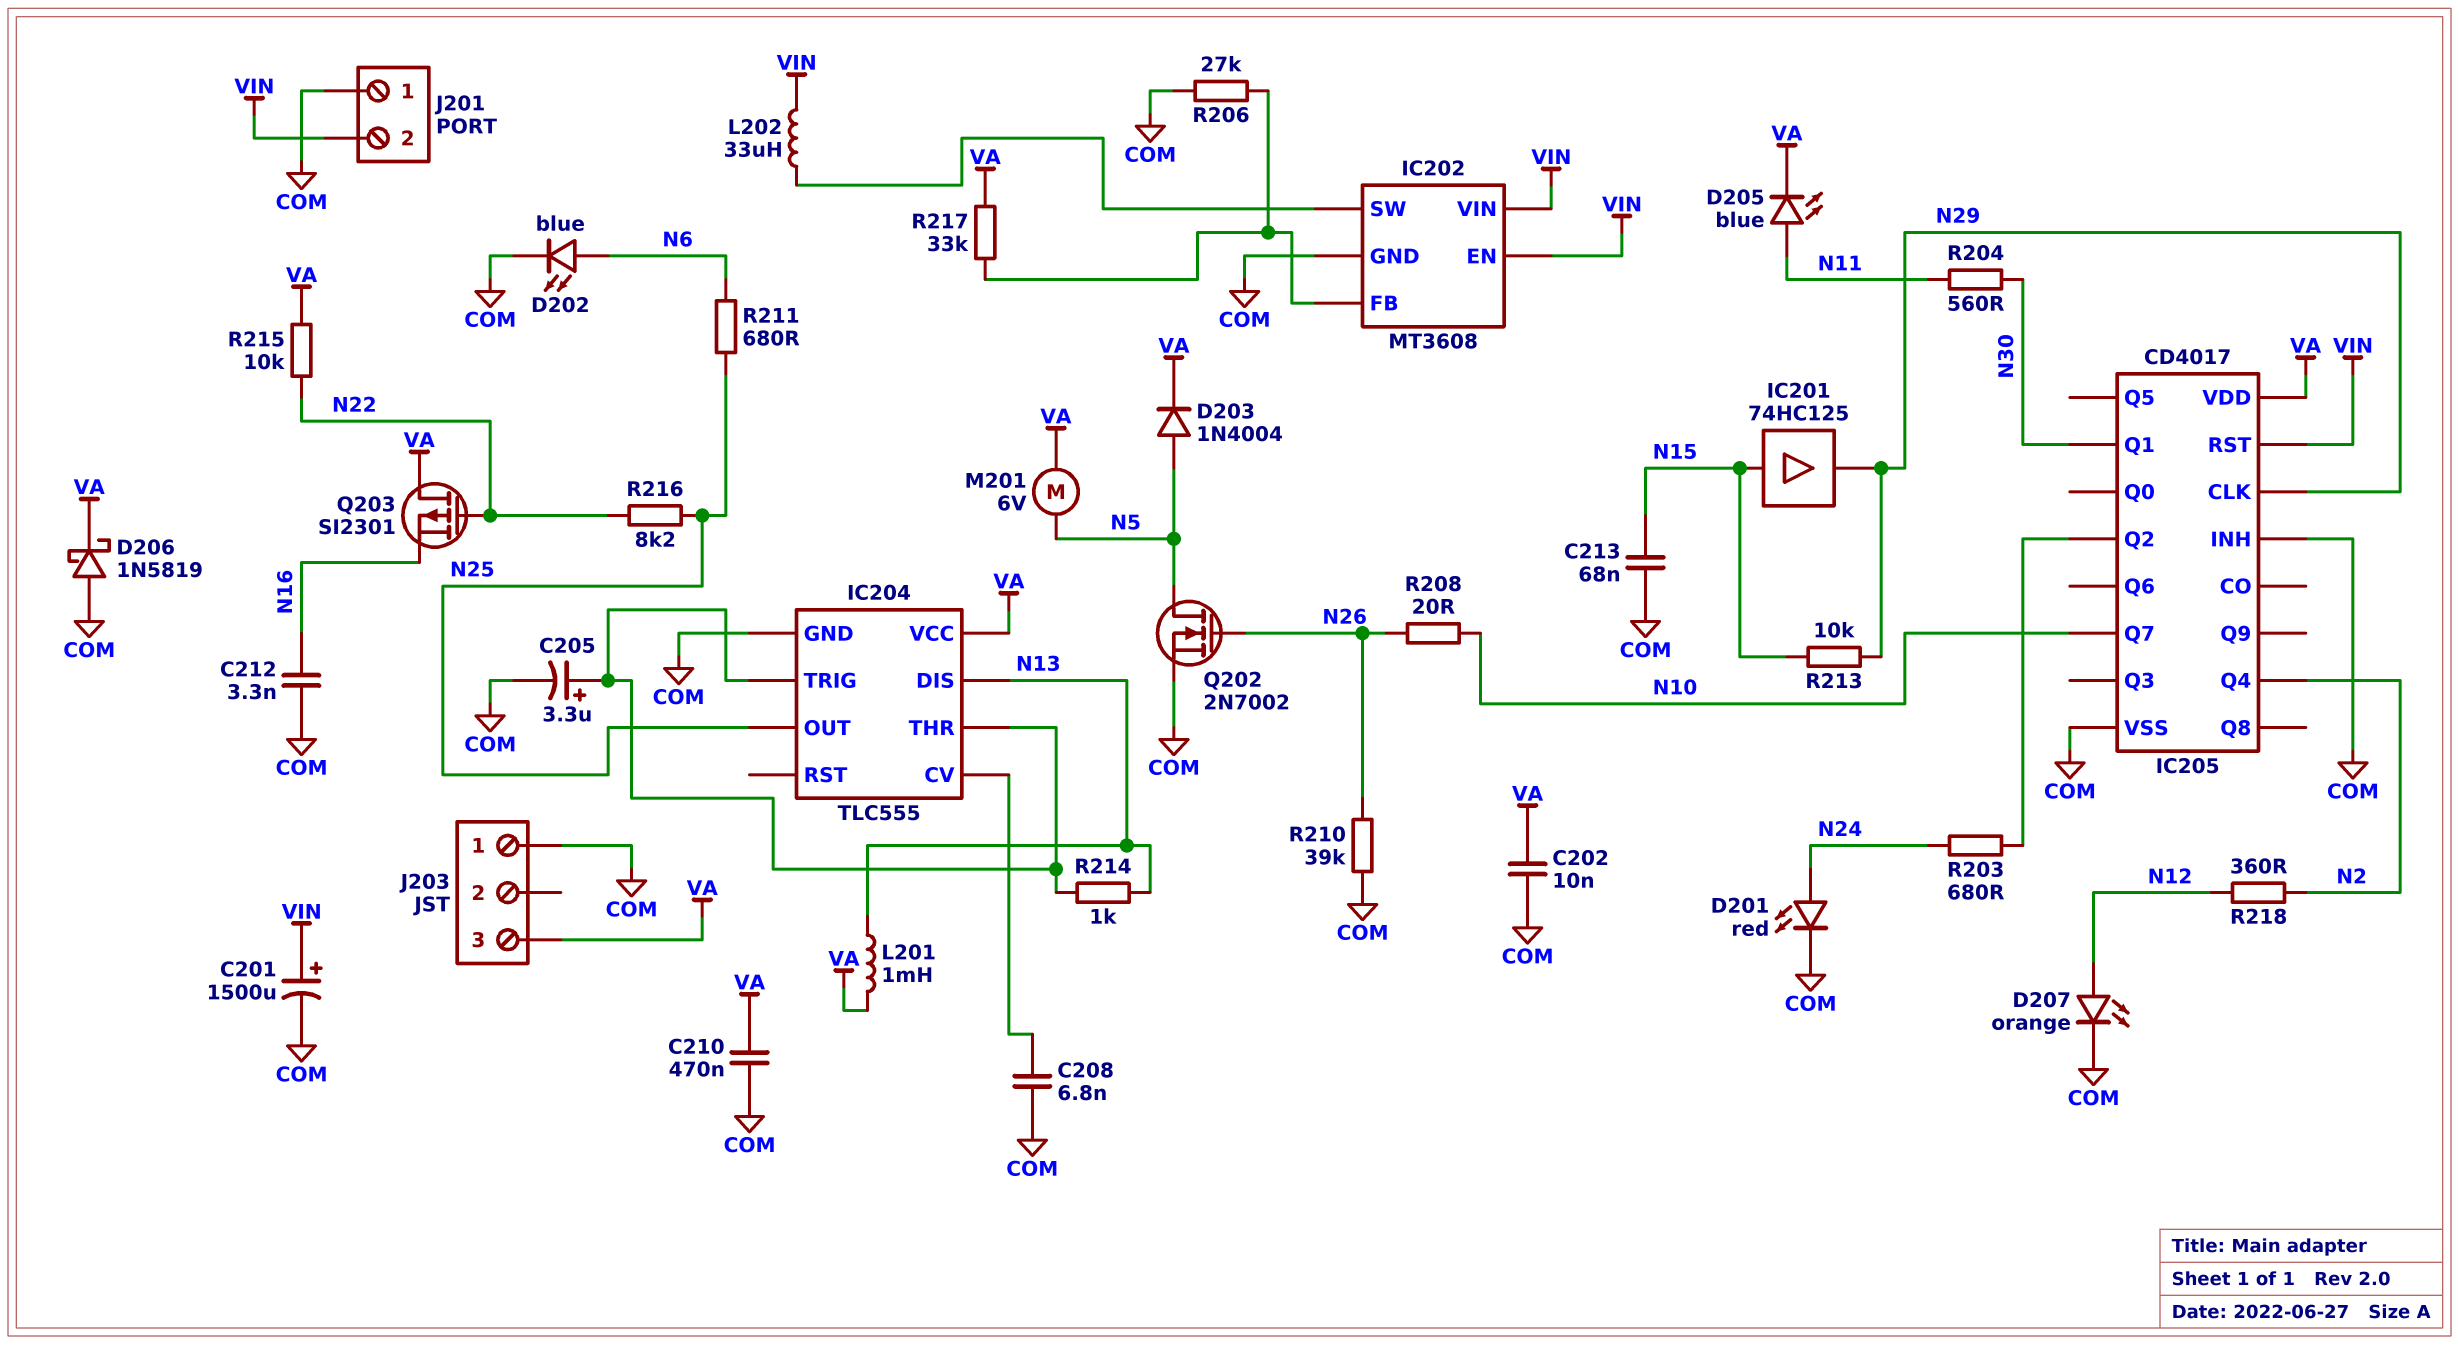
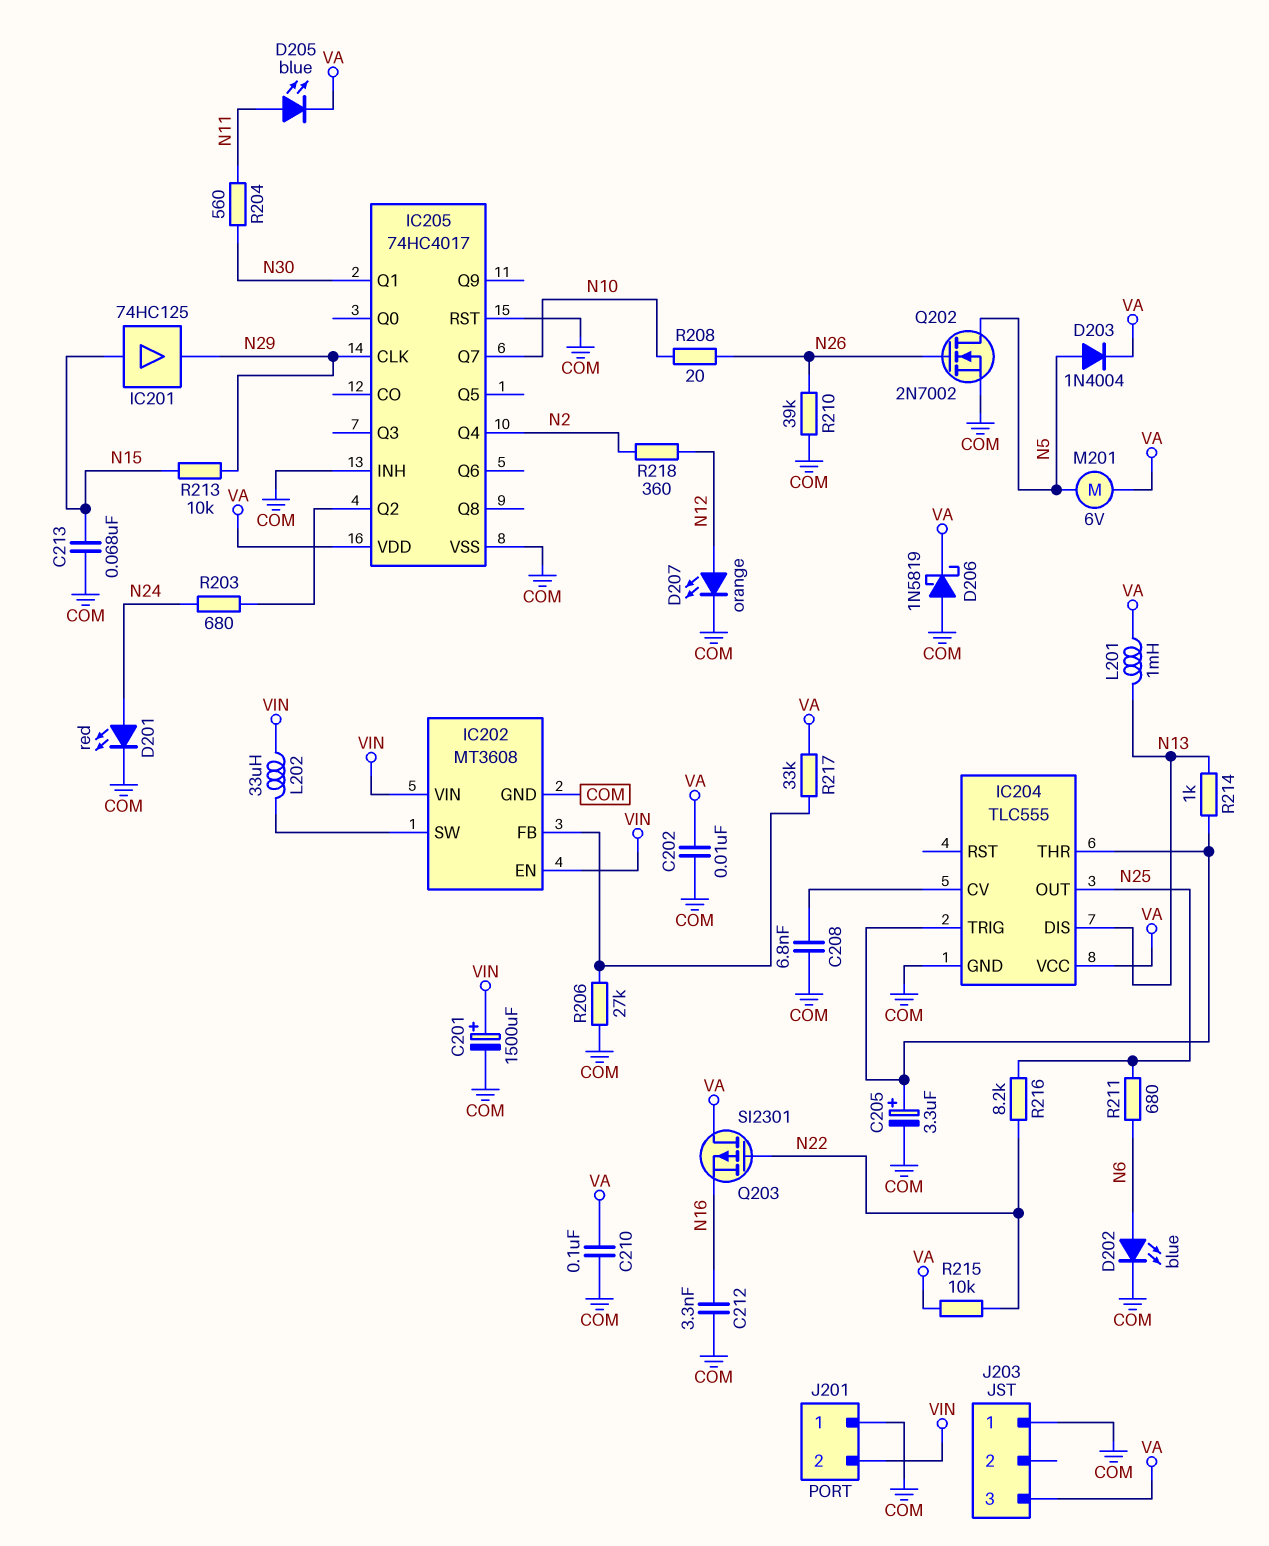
C210: 470nF (COM, VA) -> 100nF (COM, VA)
IC205: CD4017 -> 74HC4017
IC205 pin RST: VIN -> COM

